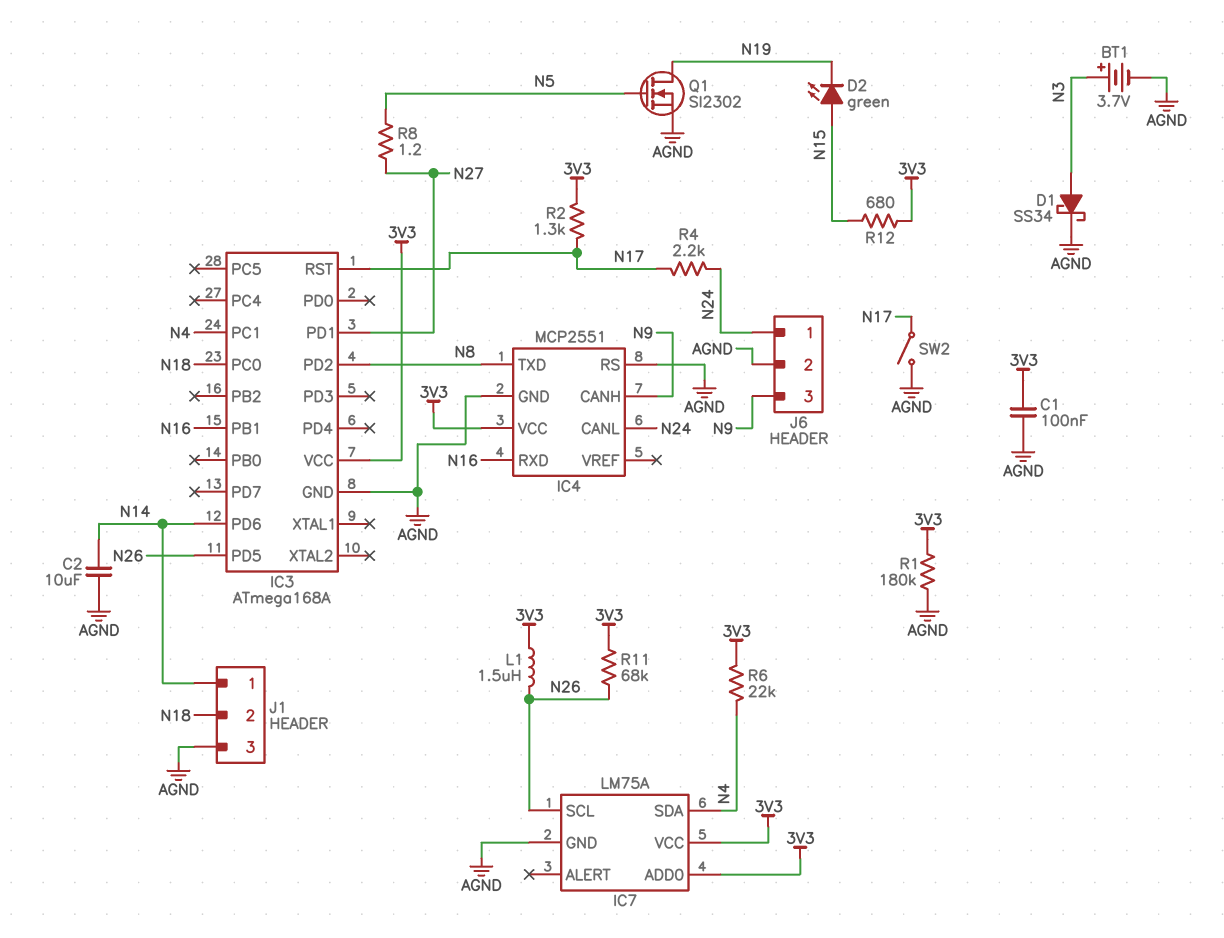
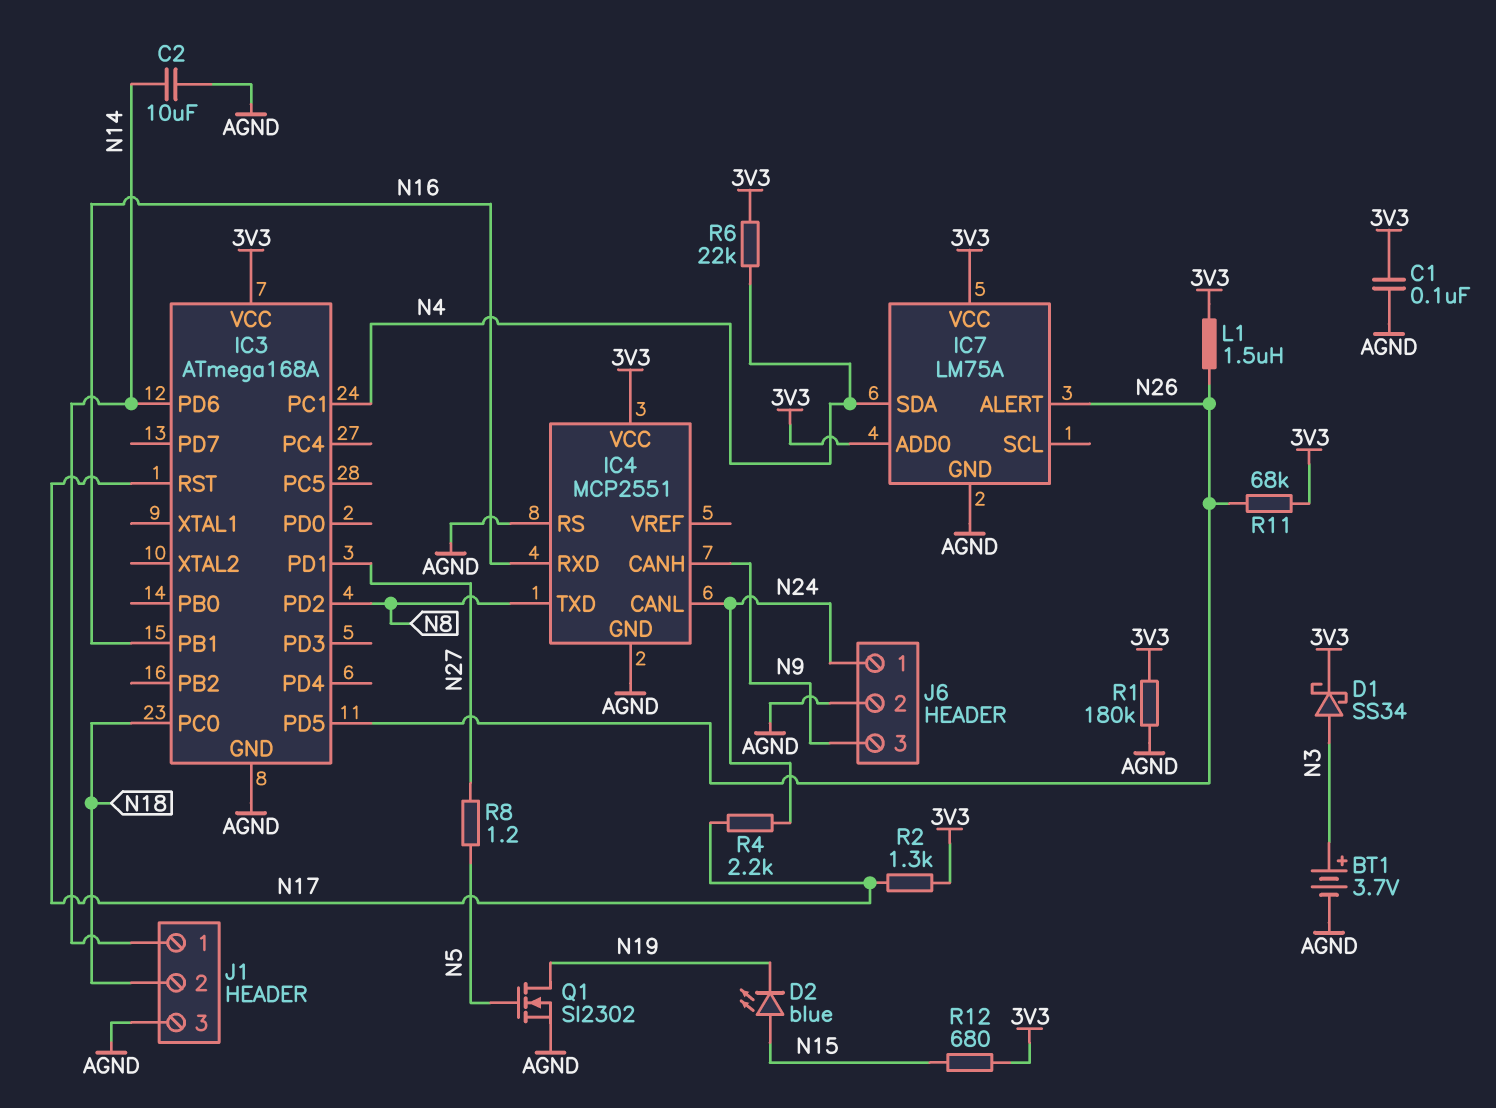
D1: schottky SS34 (A N3, K AGND) -> schottky SS34 (A N3, K 3V3)
D2: LED green (A N15, K N19) -> LED blue (A N15, K N19)
IC7 pin ALERT: none -> N26
IC7 pin SCL: N26 -> none
SW2: switch (AGND, N17) -> none

